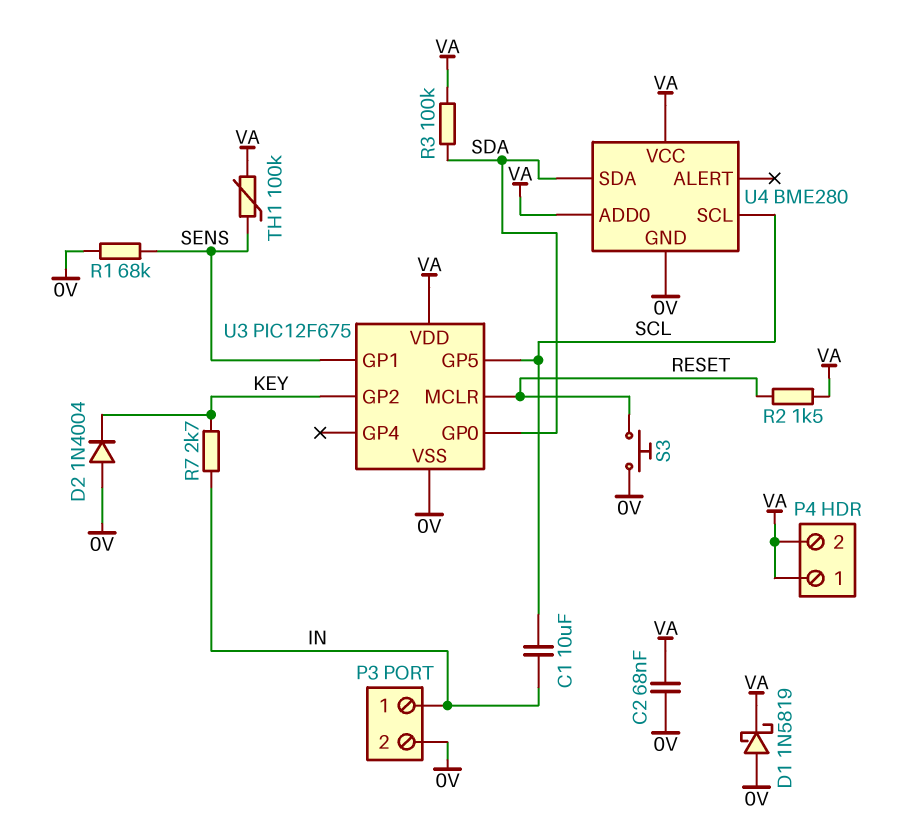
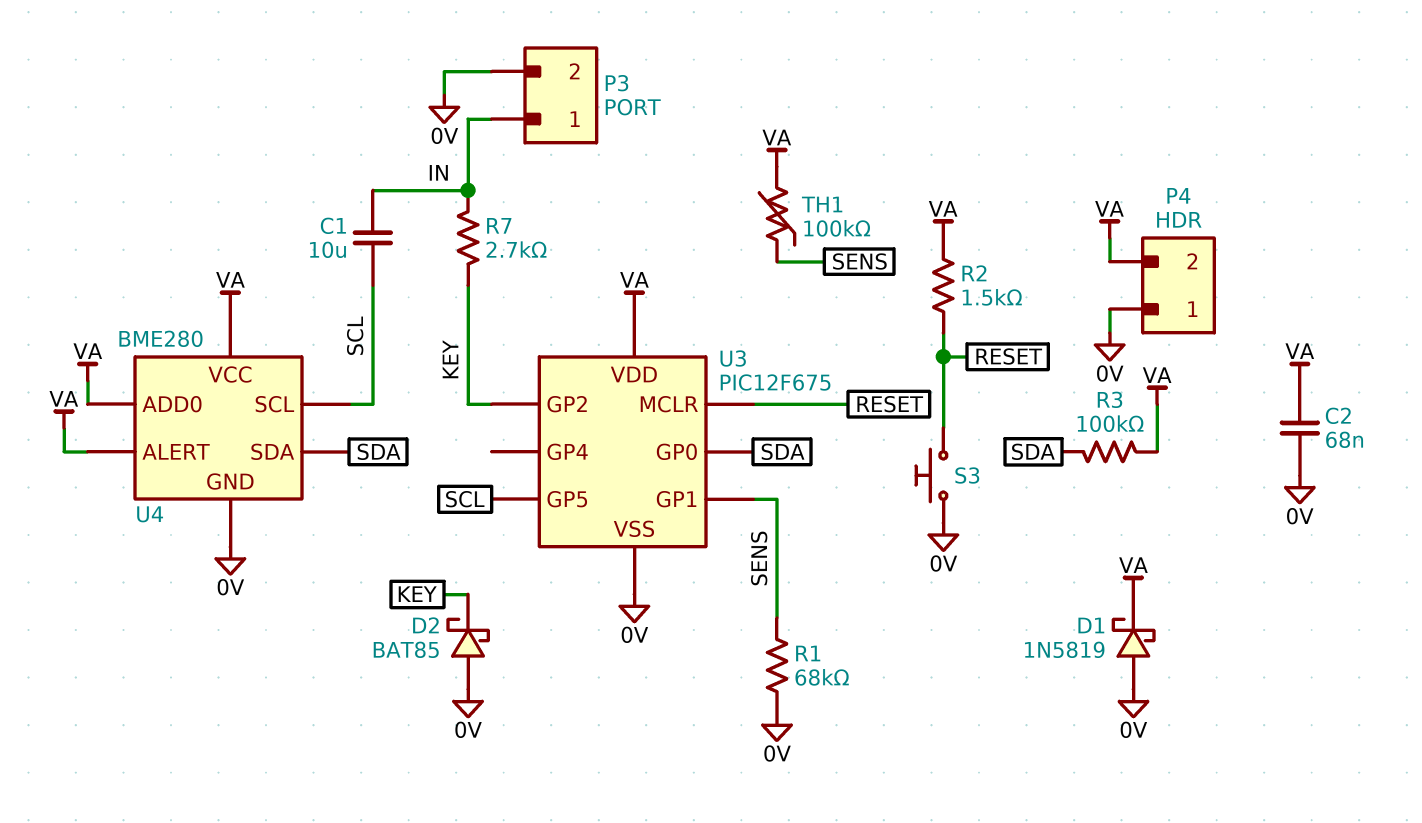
D2: diode 1N4004 (A 0V, K KEY) -> schottky BAT85 (A 0V, K KEY)
P4 pin 1: VA -> 0V
U4 pin ALERT: none -> VA

